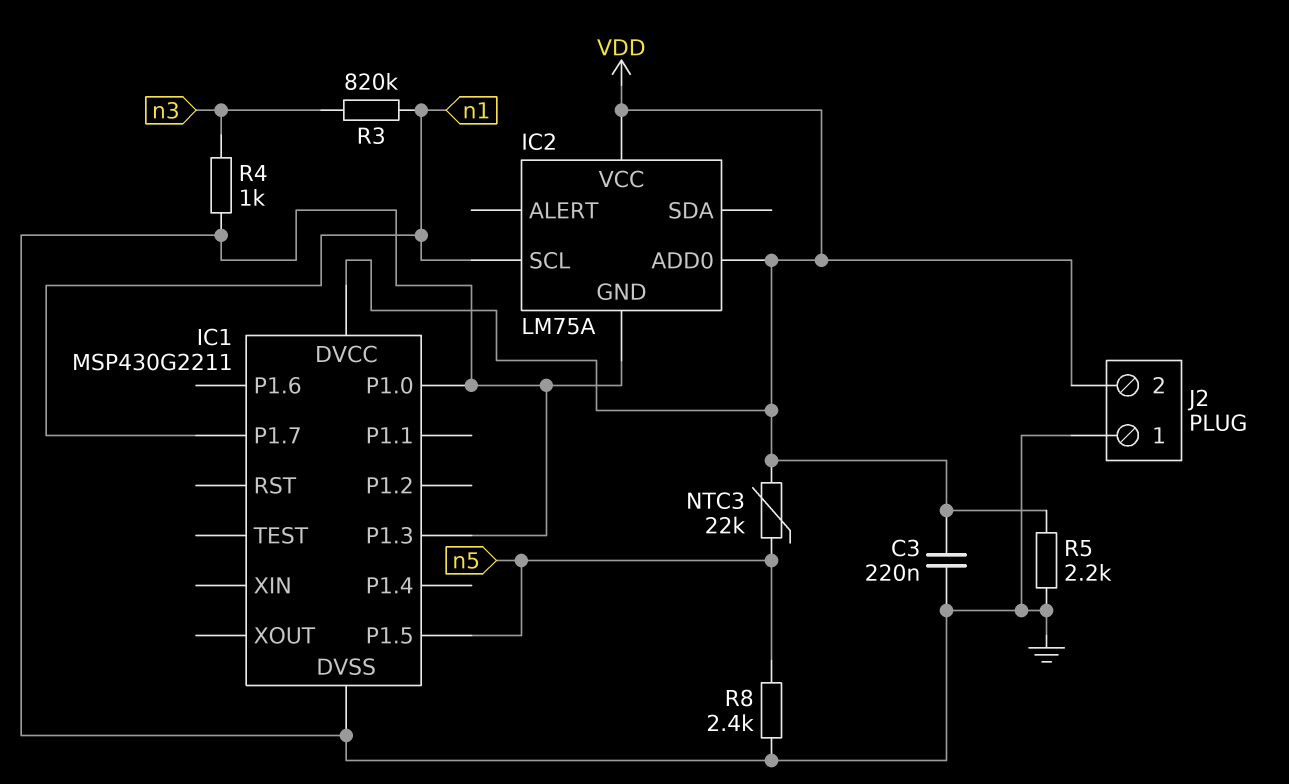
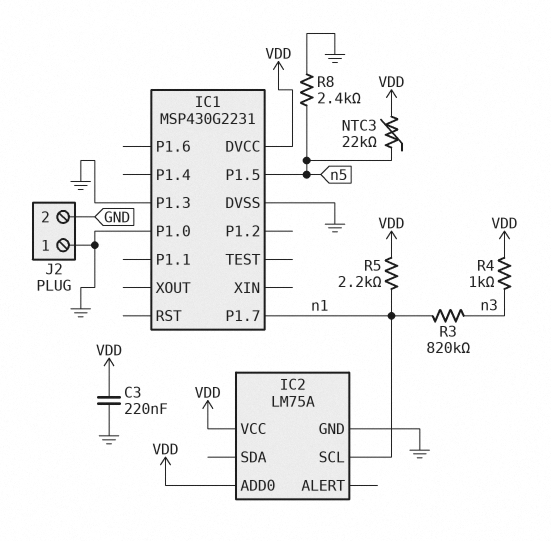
IC1: MSP430G2211 -> MSP430G2231
J2 pin 2: VDD -> GND
R4: 1k (GND, n3) -> 1k (VDD, n3)
R5: 2.2k (GND, VDD) -> 2.2k (VDD, n1)

